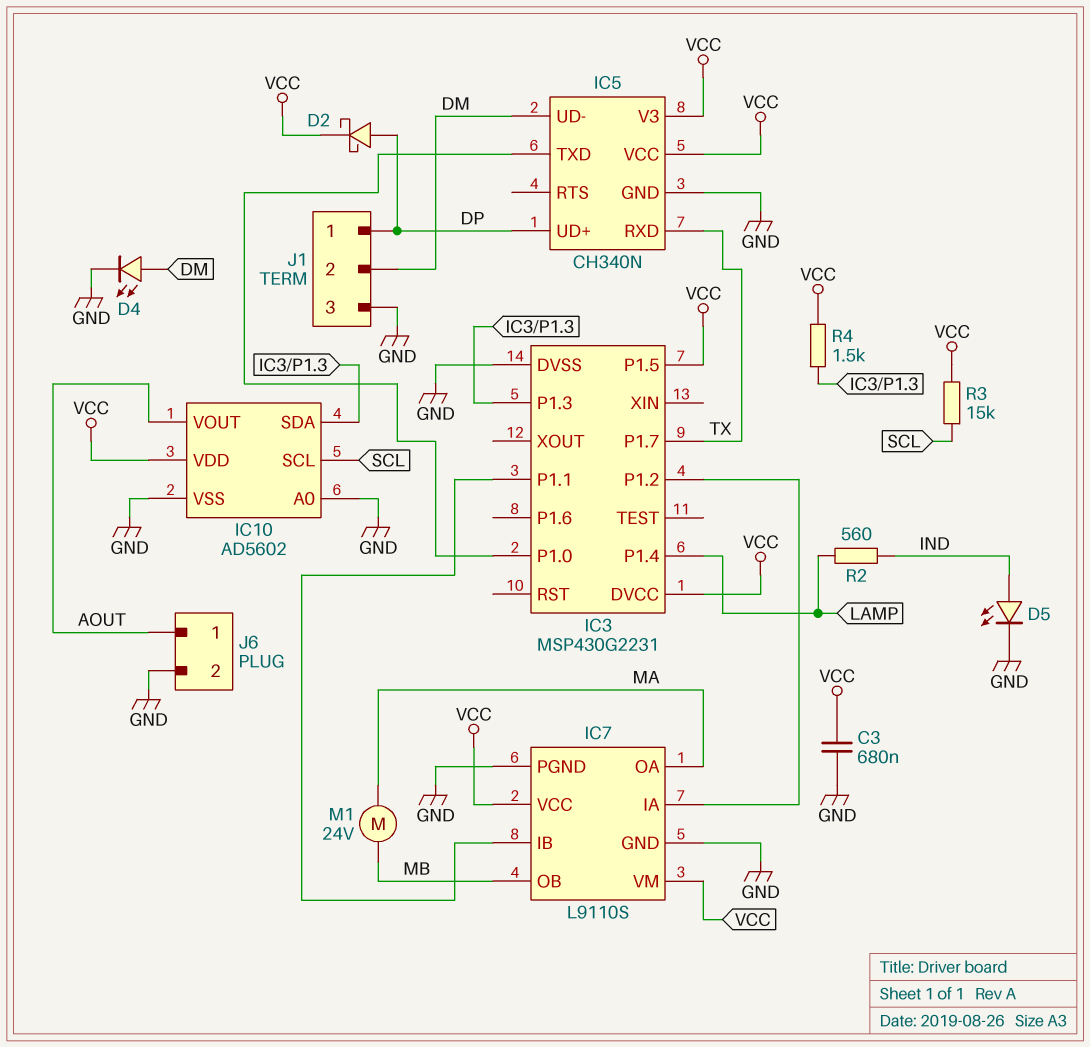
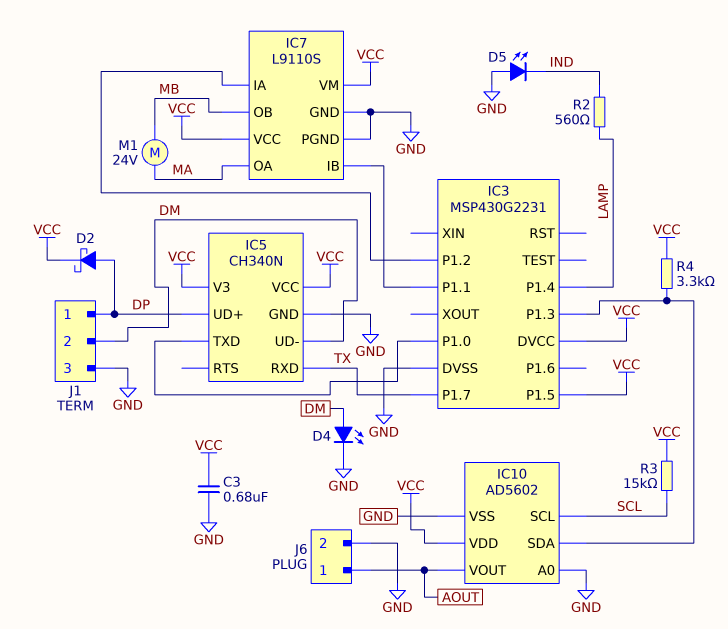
D5: LED (A IND, K GND) -> LED (A GND, K IND)
R4: 1.5k (IC3/P1.3, VCC) -> 3.3k (IC3/P1.3, VCC)

